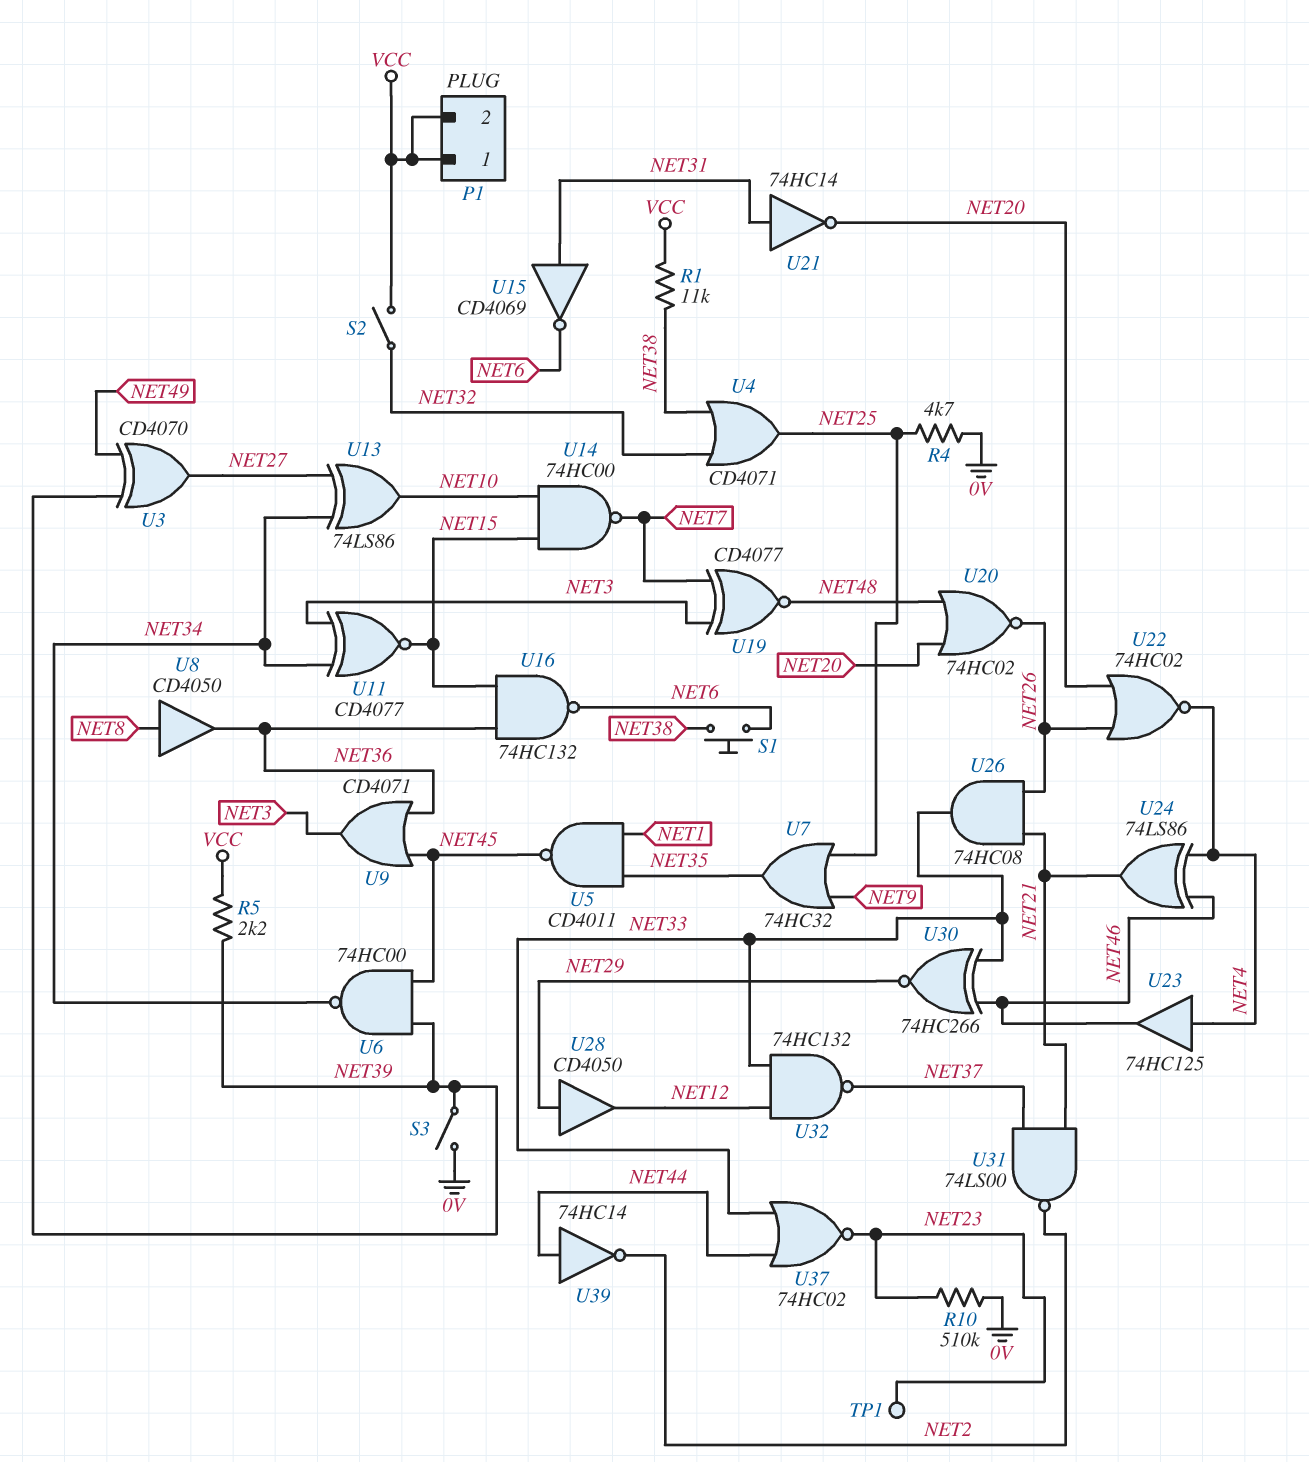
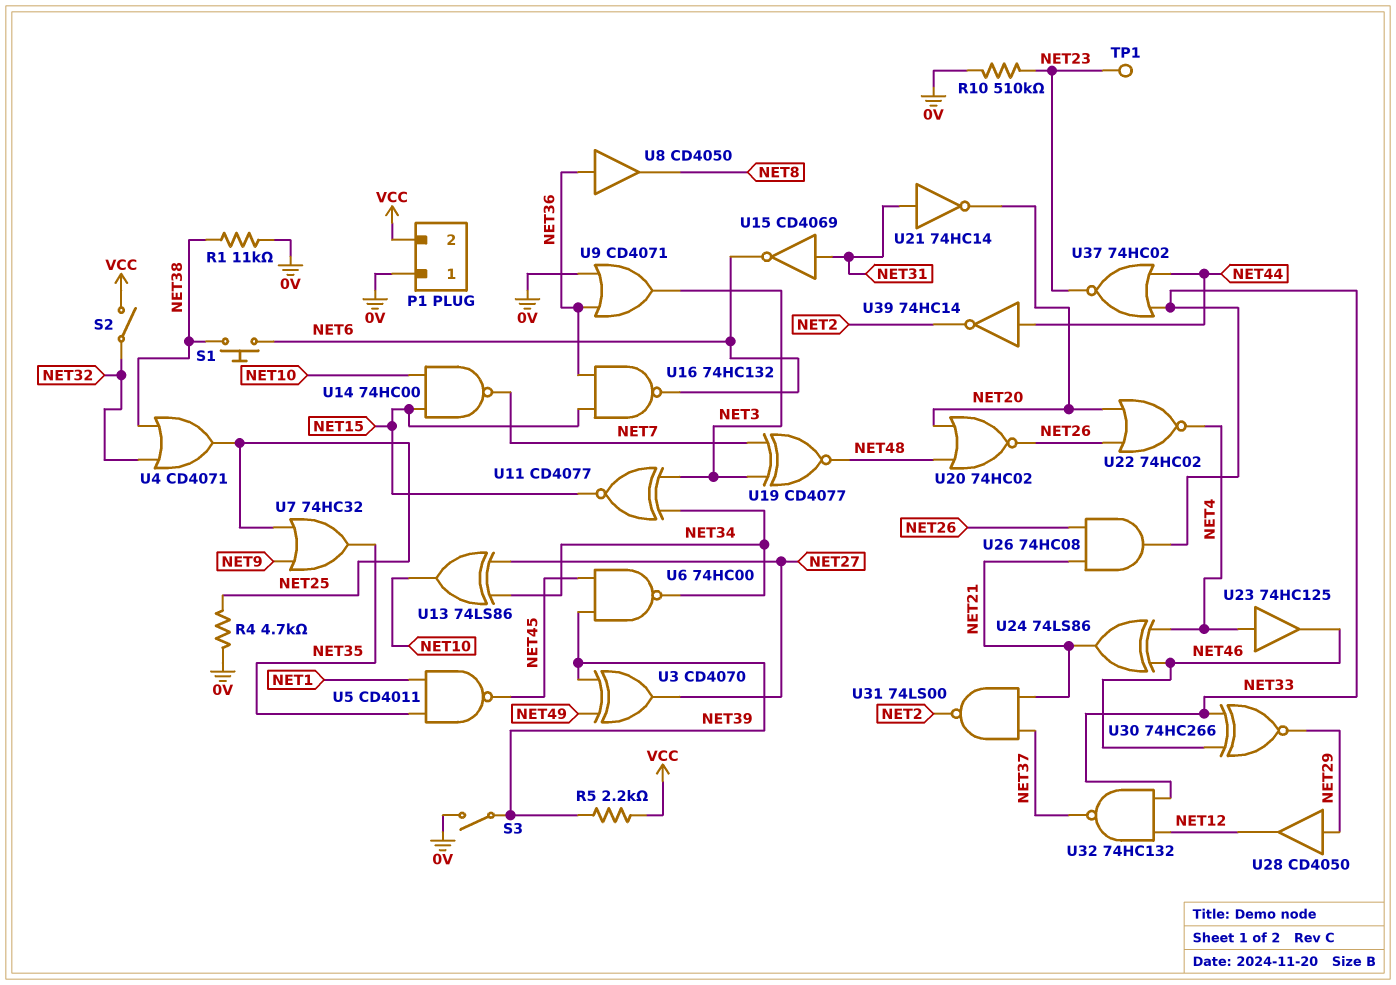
P1 pin 1: VCC -> 0V
R1: 11k (NET38, VCC) -> 11k (0V, NET38)
U8: buffer CD4050 (in NET8, out NET36) -> buffer CD4050 (in NET36, out NET8)
U9: OR CD4071 (in NET36, in NET45, out NET3) -> OR CD4071 (in 0V, in NET36, out NET3)

